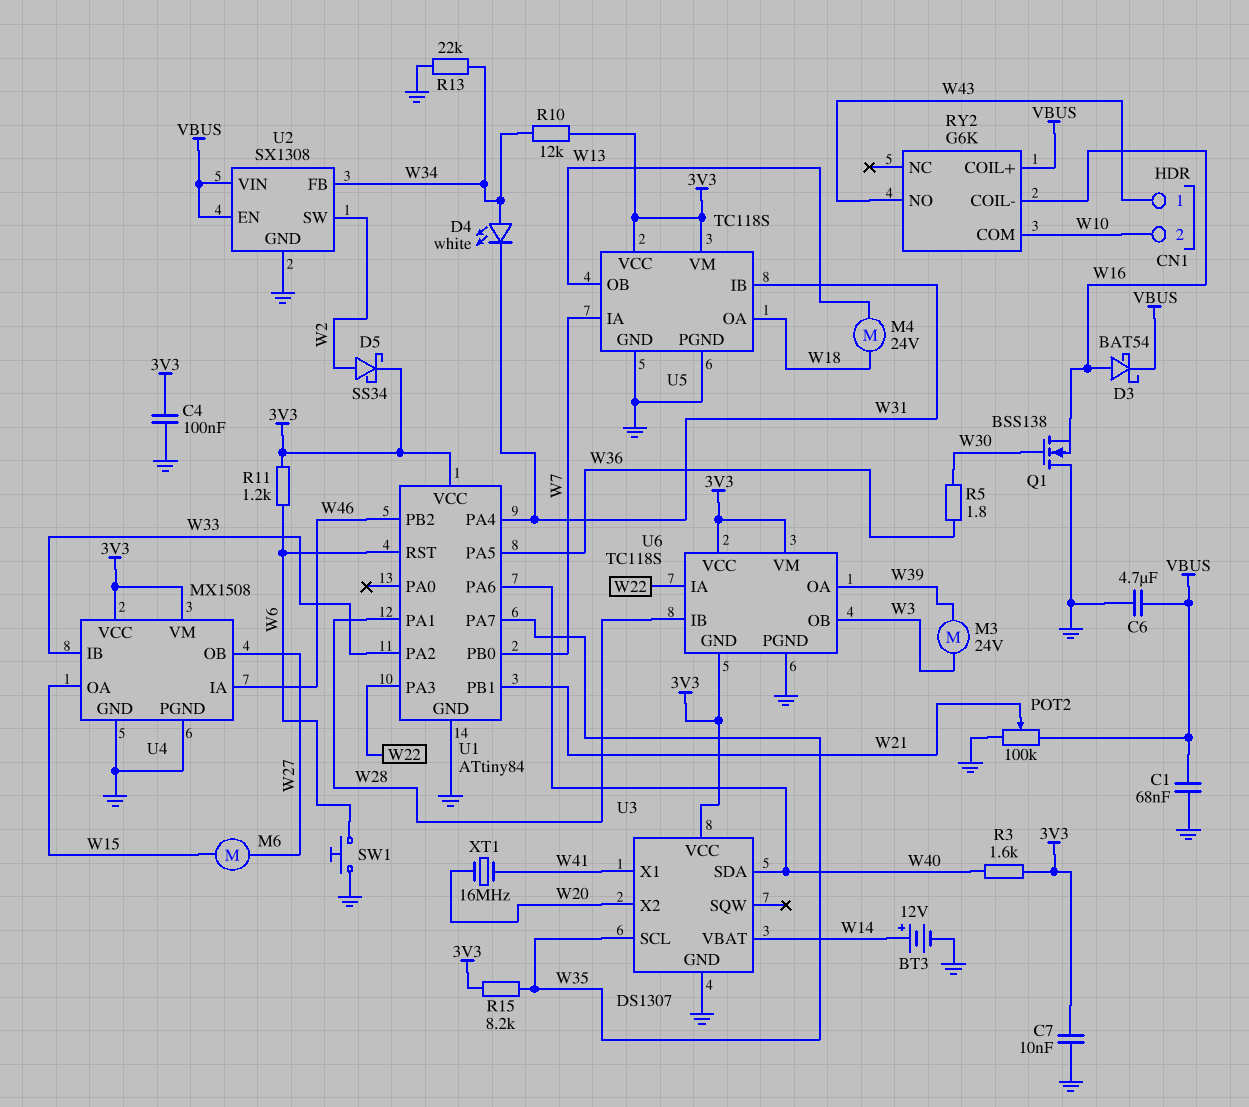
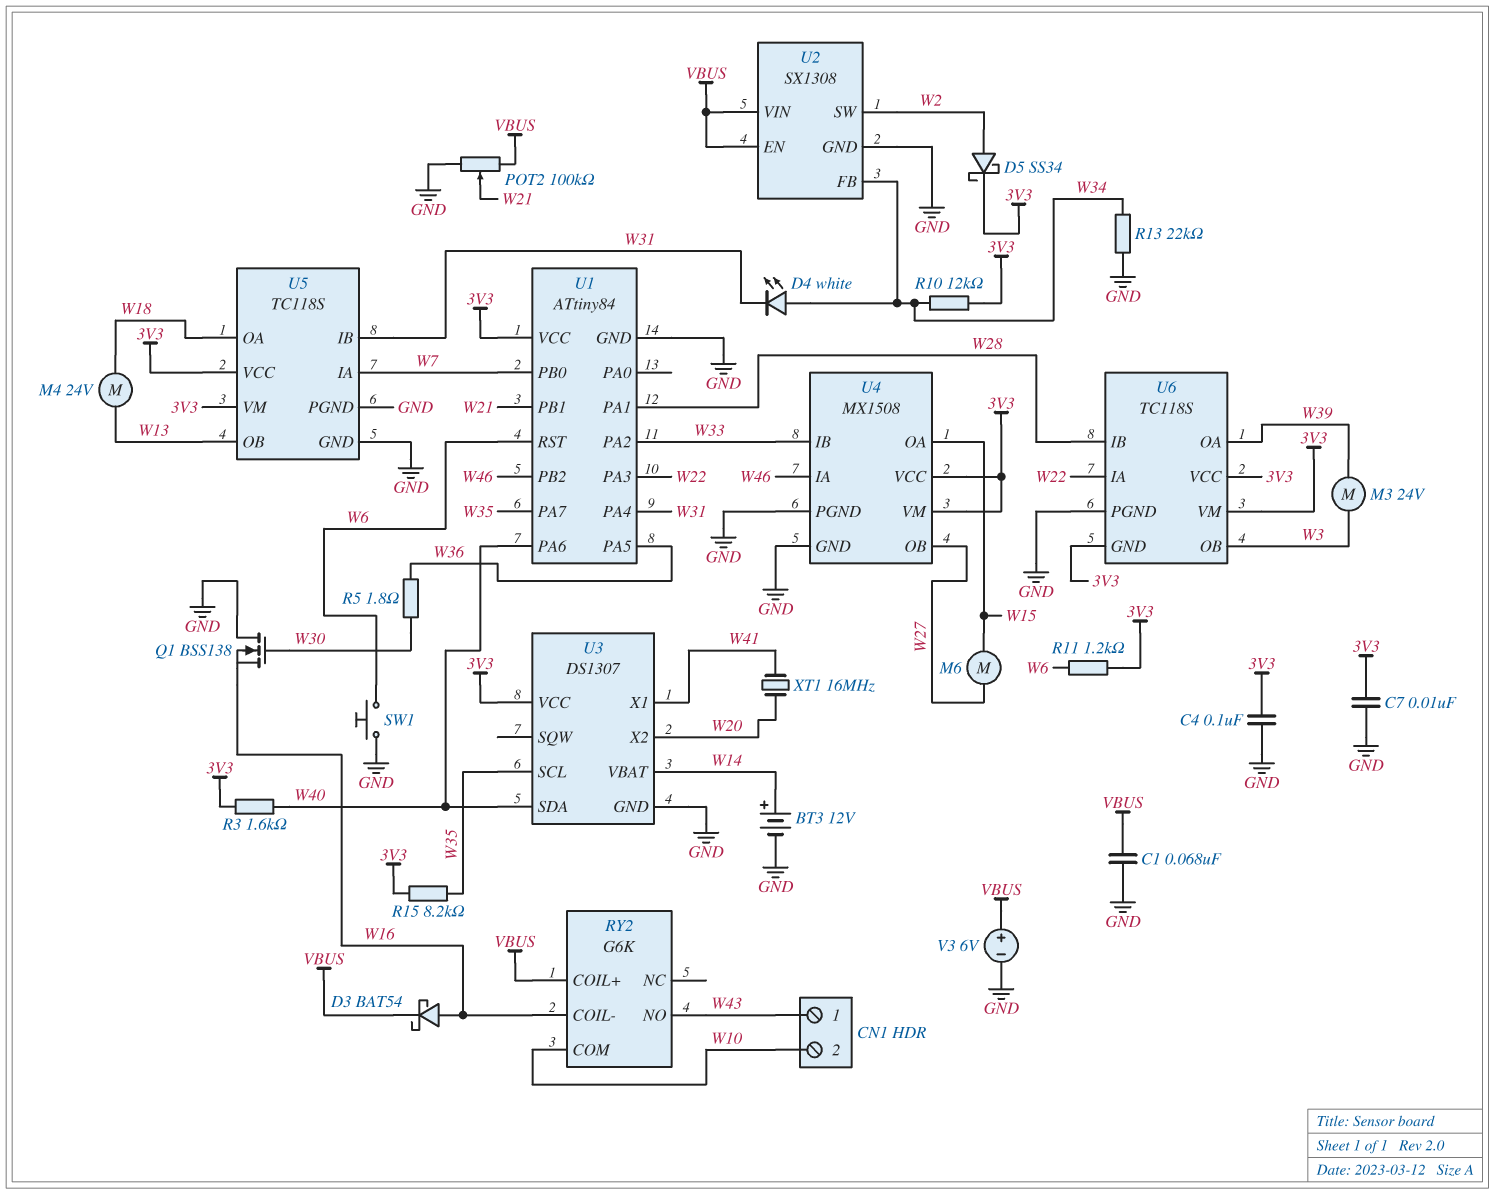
C6: 4.7uF (GND, VBUS) -> none
V3: none -> 6V (plus VBUS, minus GND)

